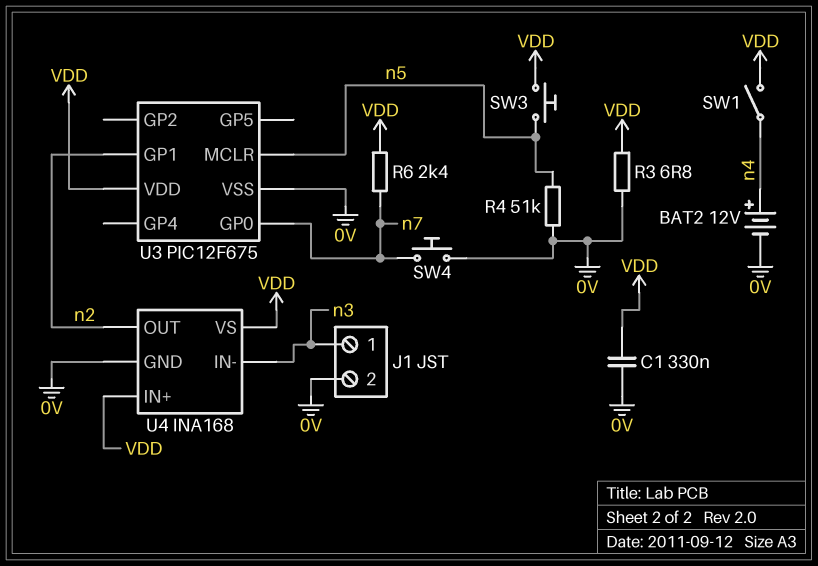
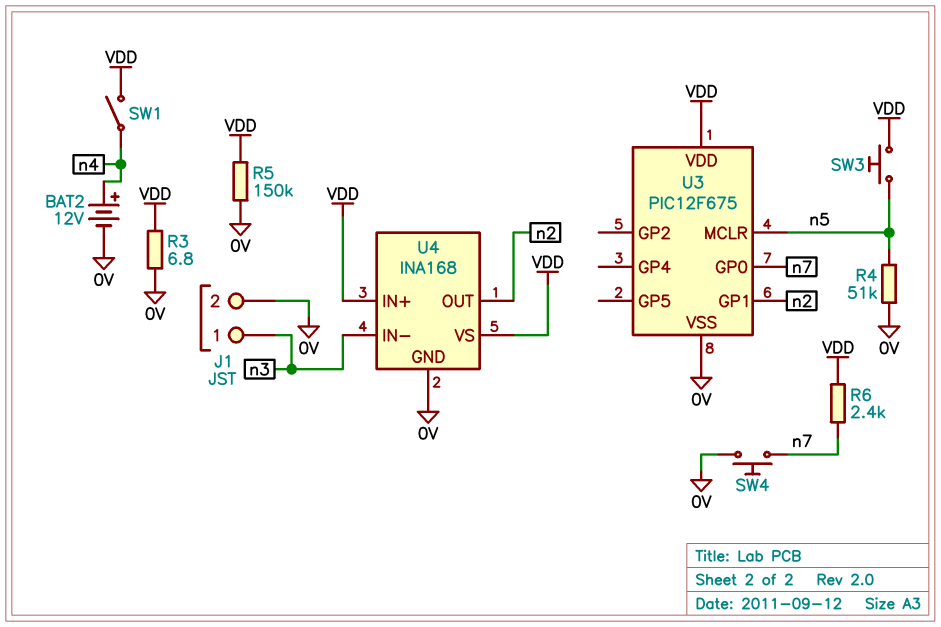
C1: 330nF (0V, VDD) -> none
R5: none -> 150k (0V, VDD)

